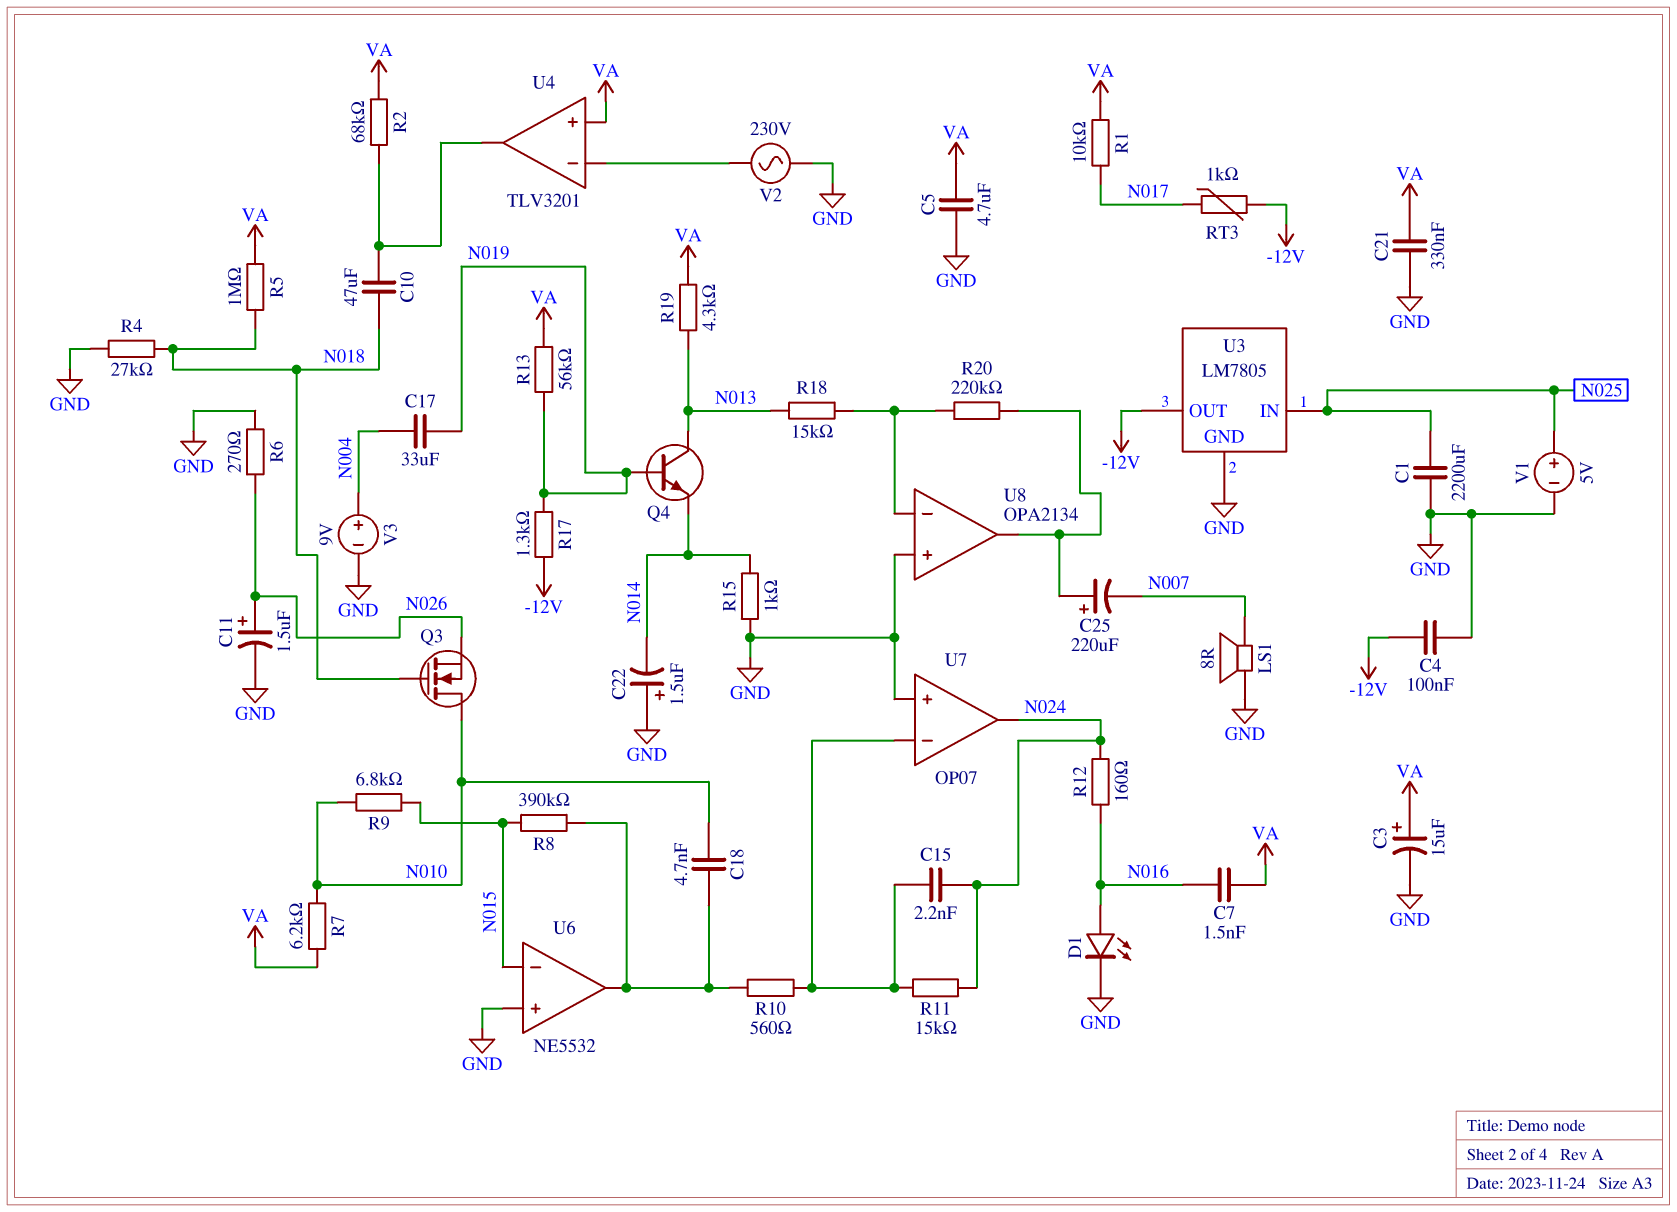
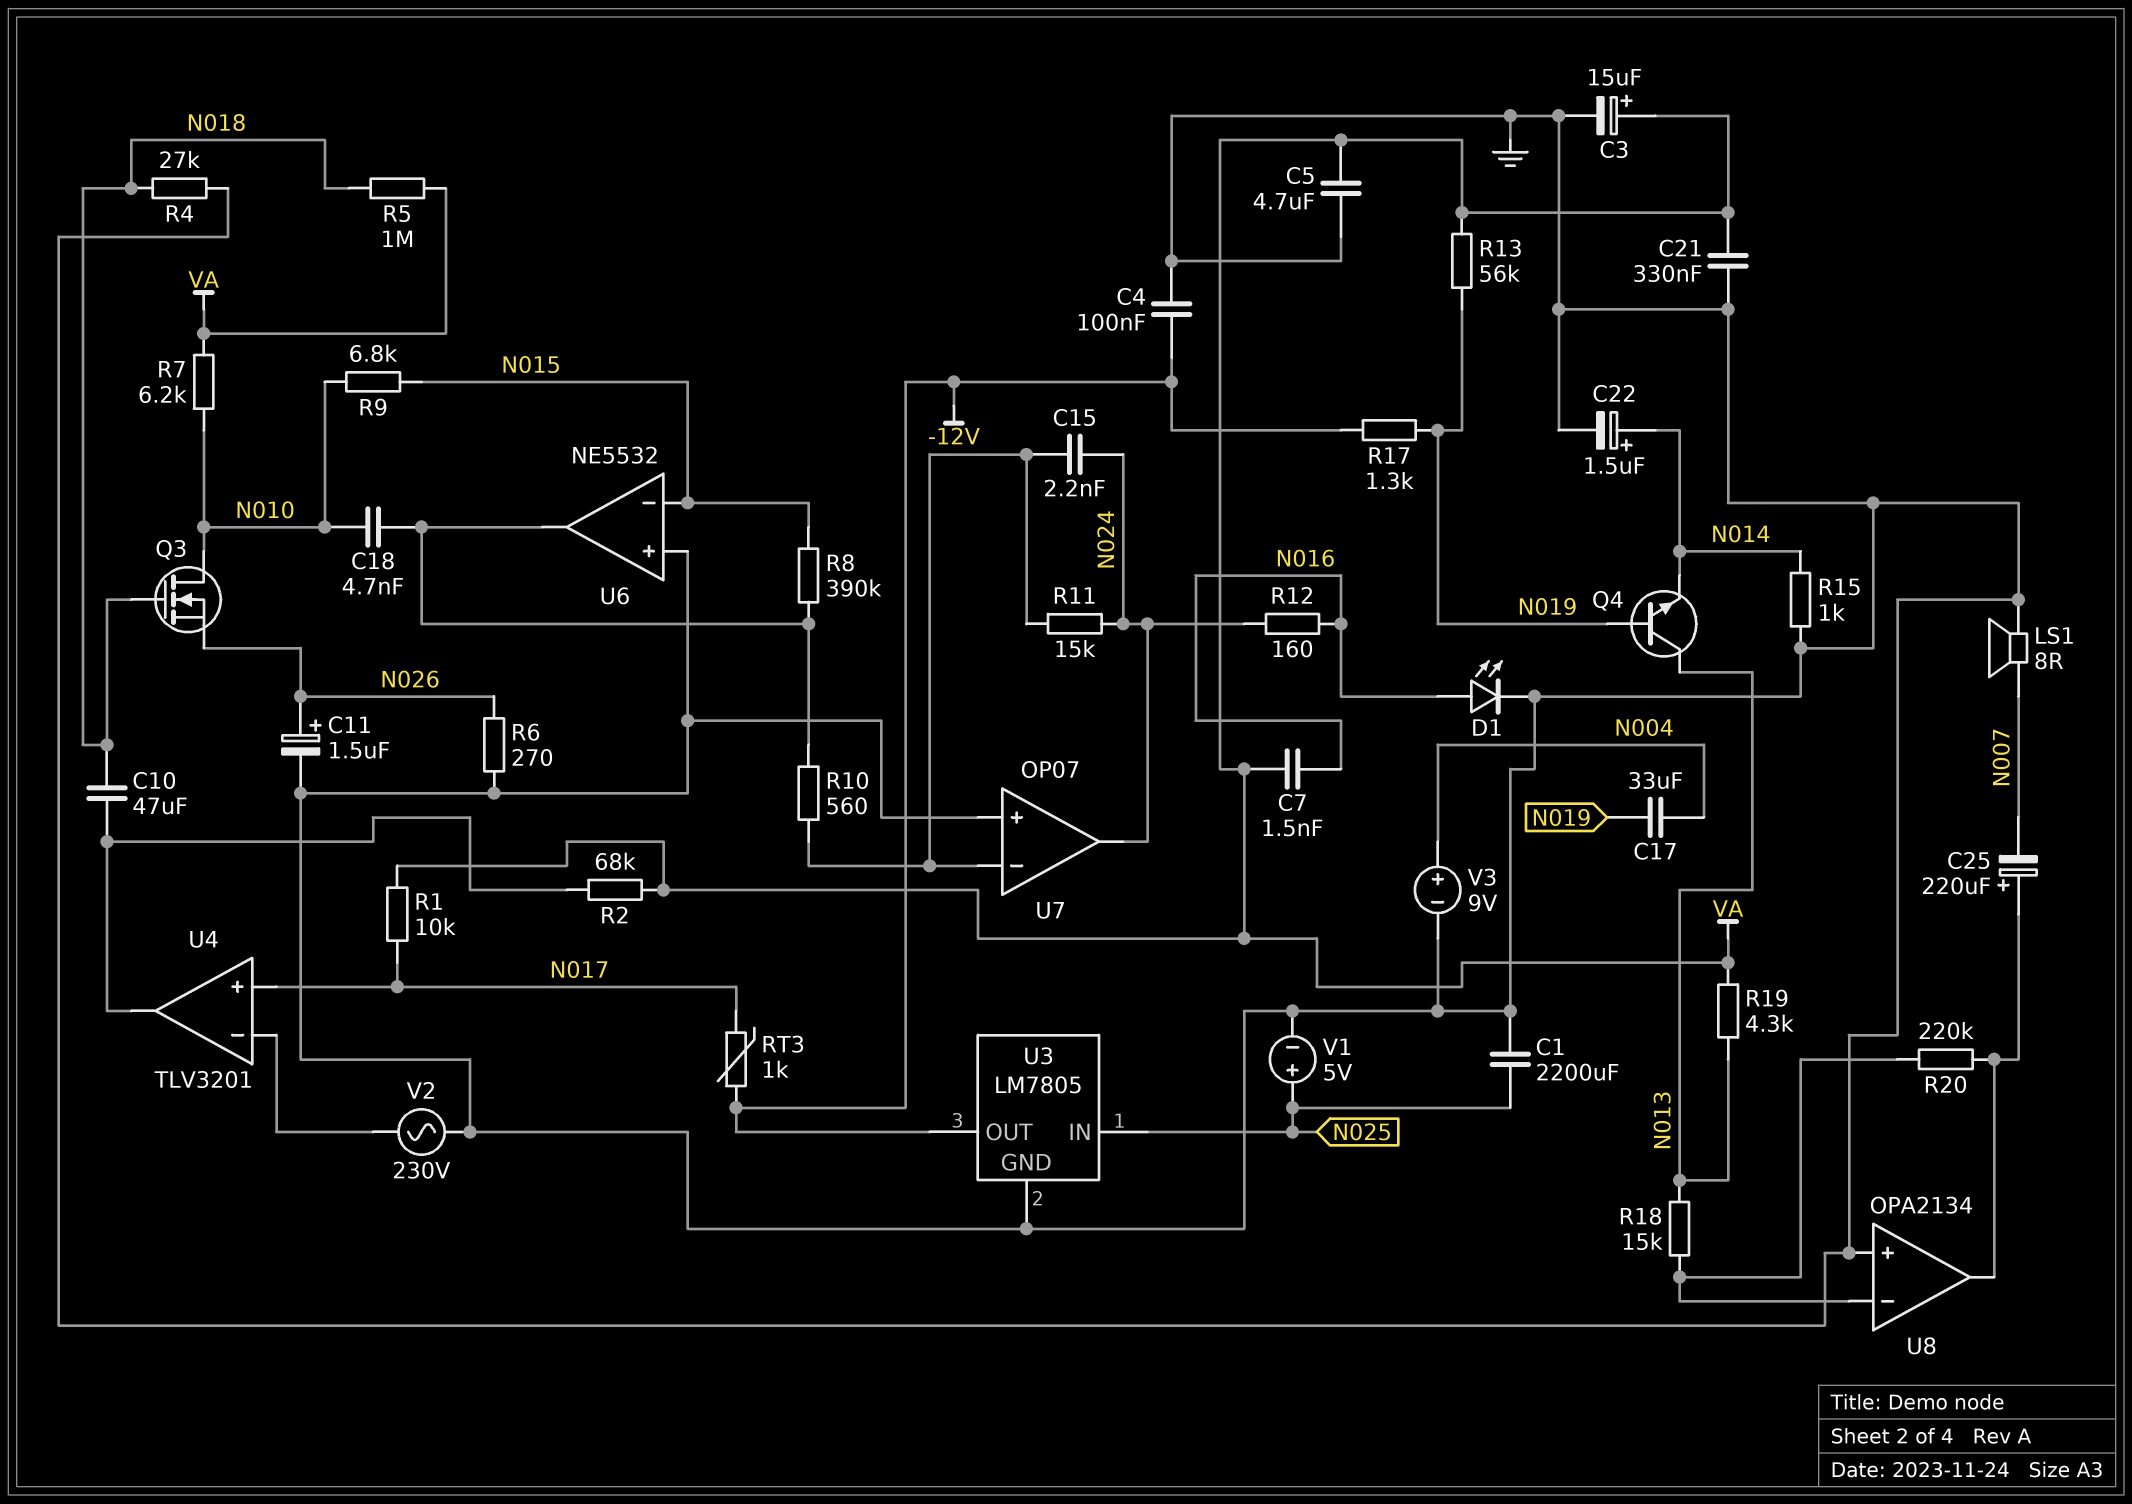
C22: 1.5uF (plus GND, minus N014) -> 1.5uF (plus N014, minus GND)
U4 pin in+: VA -> N017

